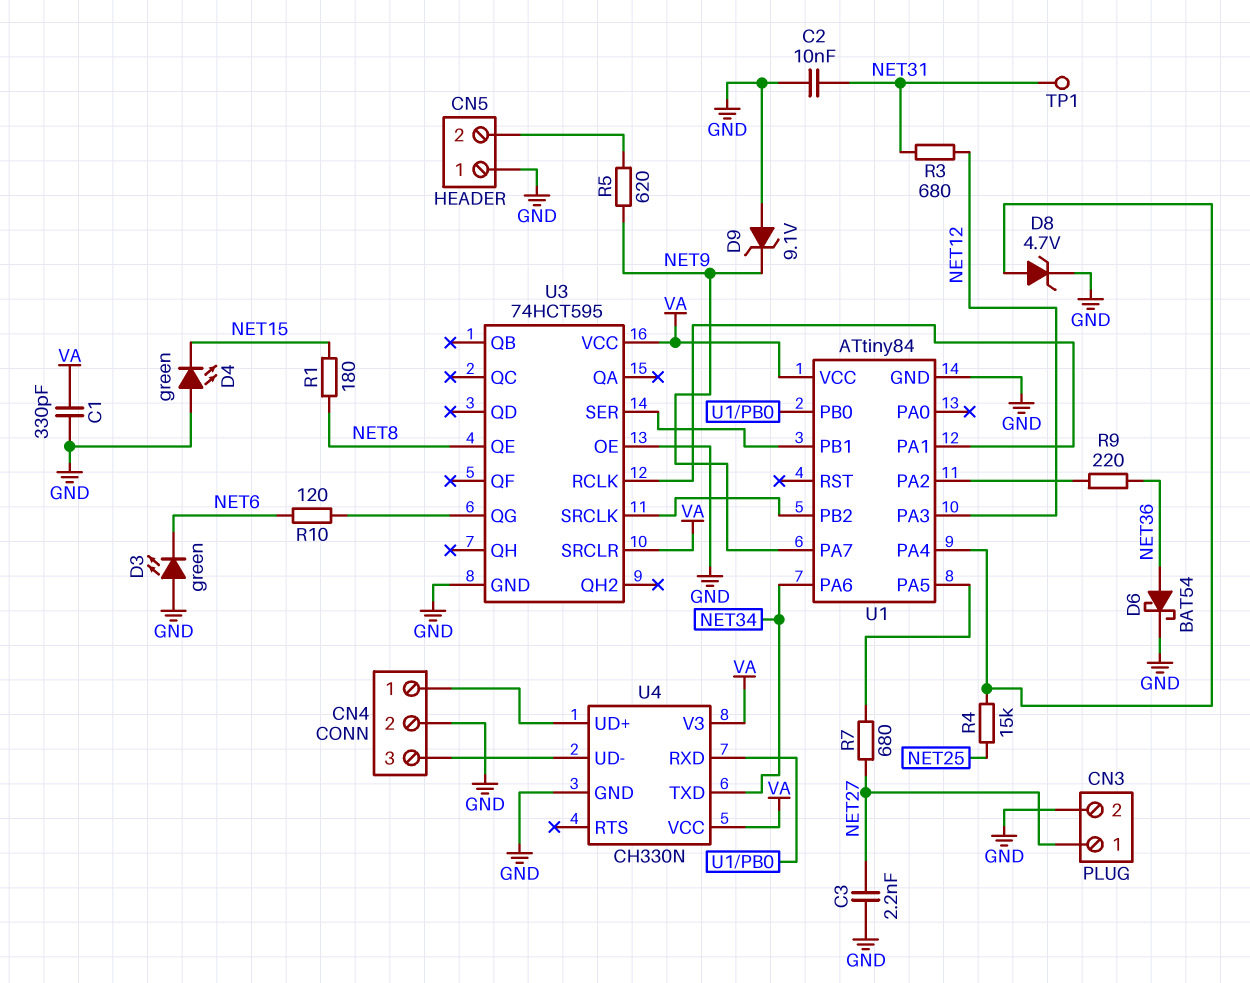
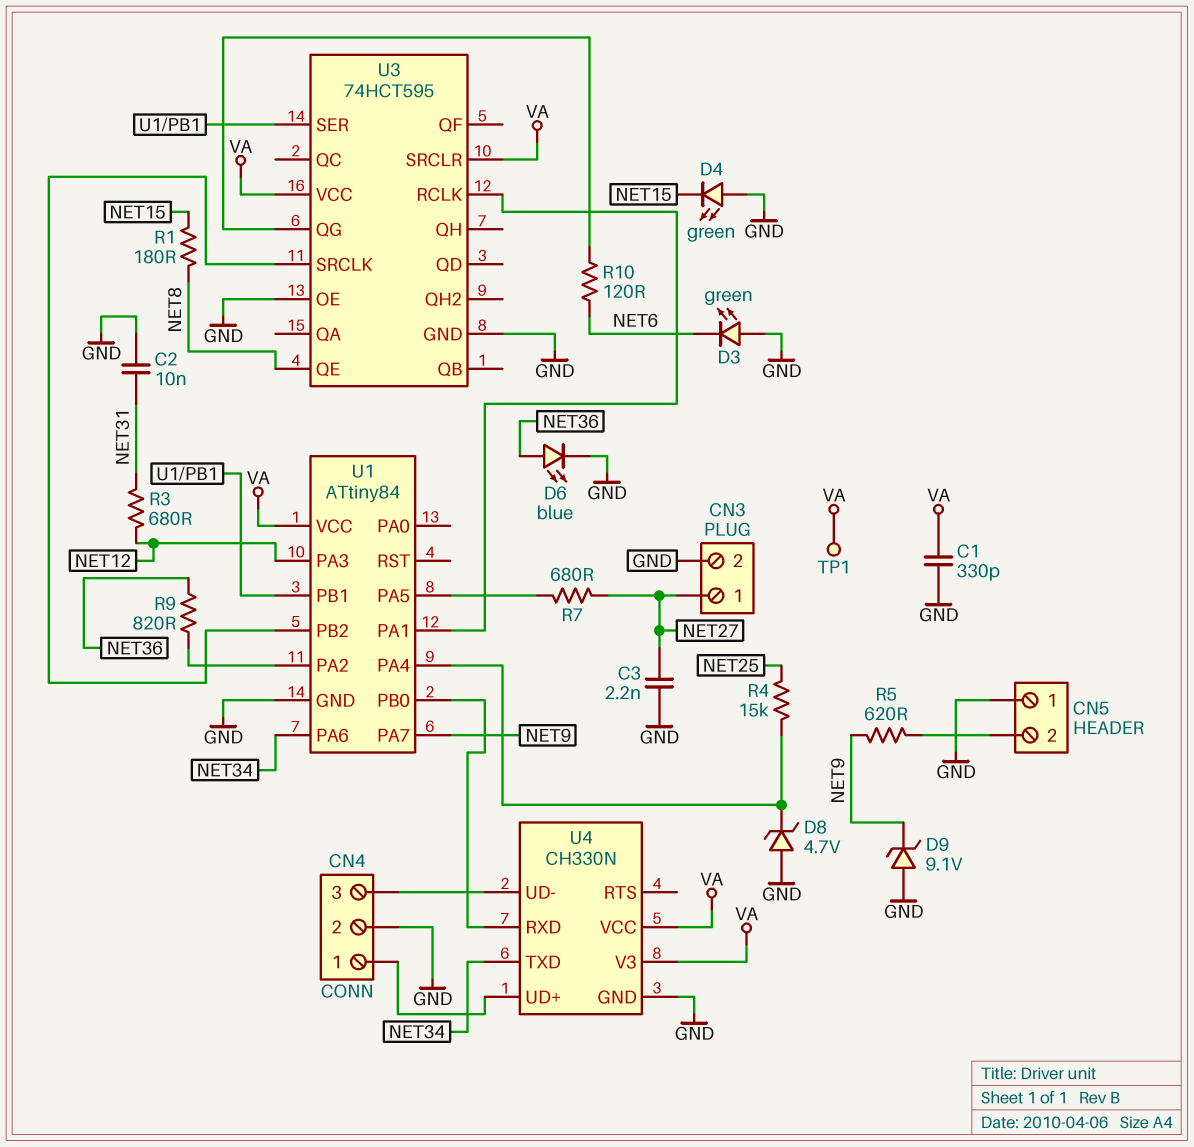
D6: schottky BAT54 (A NET36, K GND) -> LED blue (A NET36, K GND)
D8: zener 4.7V (A U1/PA4, K GND) -> zener 4.7V (A GND, K U1/PA4)
R9: 220 (NET36, U1/PA2) -> 820 (NET36, U1/PA2)
TP1: test point (NET31) -> test point (VA)

